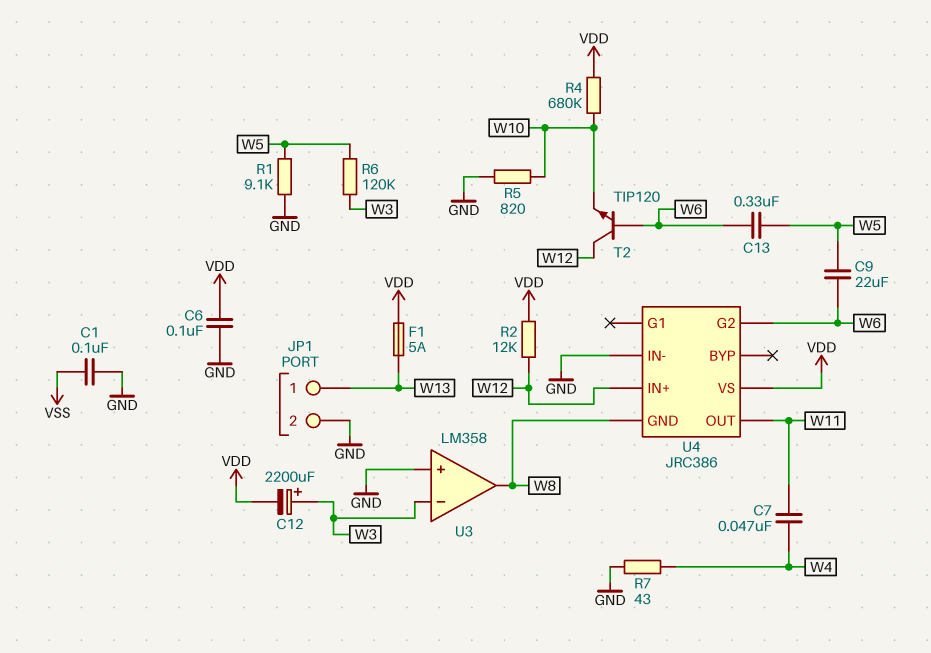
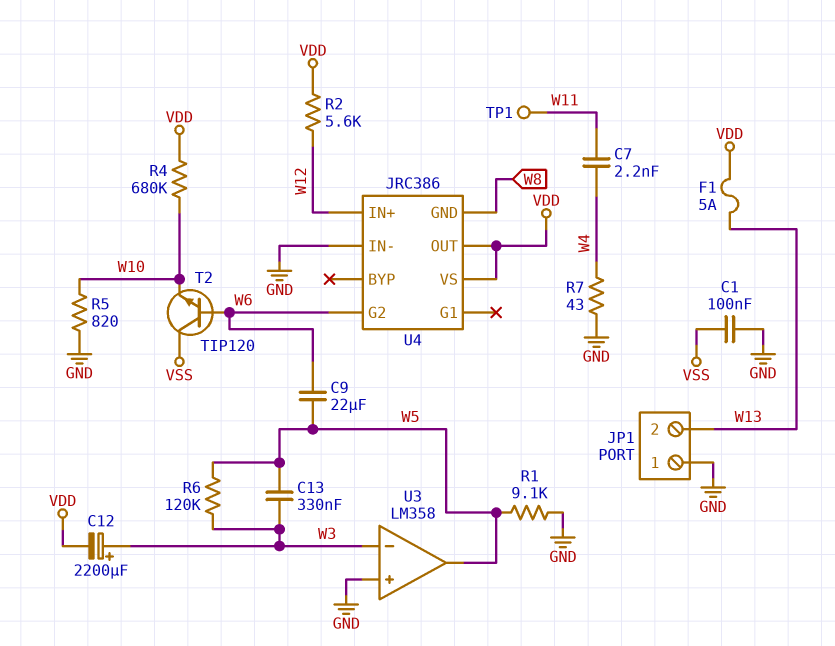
C6: 100nF (GND, VDD) -> none
C7: 47nF (W4, W11) -> 2.2nF (W4, W11)
C13: 330nF (W5, W6) -> 330nF (W3, W5)
JP1 pin 1: W13 -> GND
JP1 pin 2: GND -> W13
R2: 12k (VDD, W12) -> 5.6k (VDD, W12)
T2: NPN TIP120 (B W6, C W12, E W10) -> NPN TIP120 (B W6, C VSS, E W10)
TP1: none -> test point (W11)
U3 pin out: W8 -> W5
U4 pin OUT: W11 -> VDD

